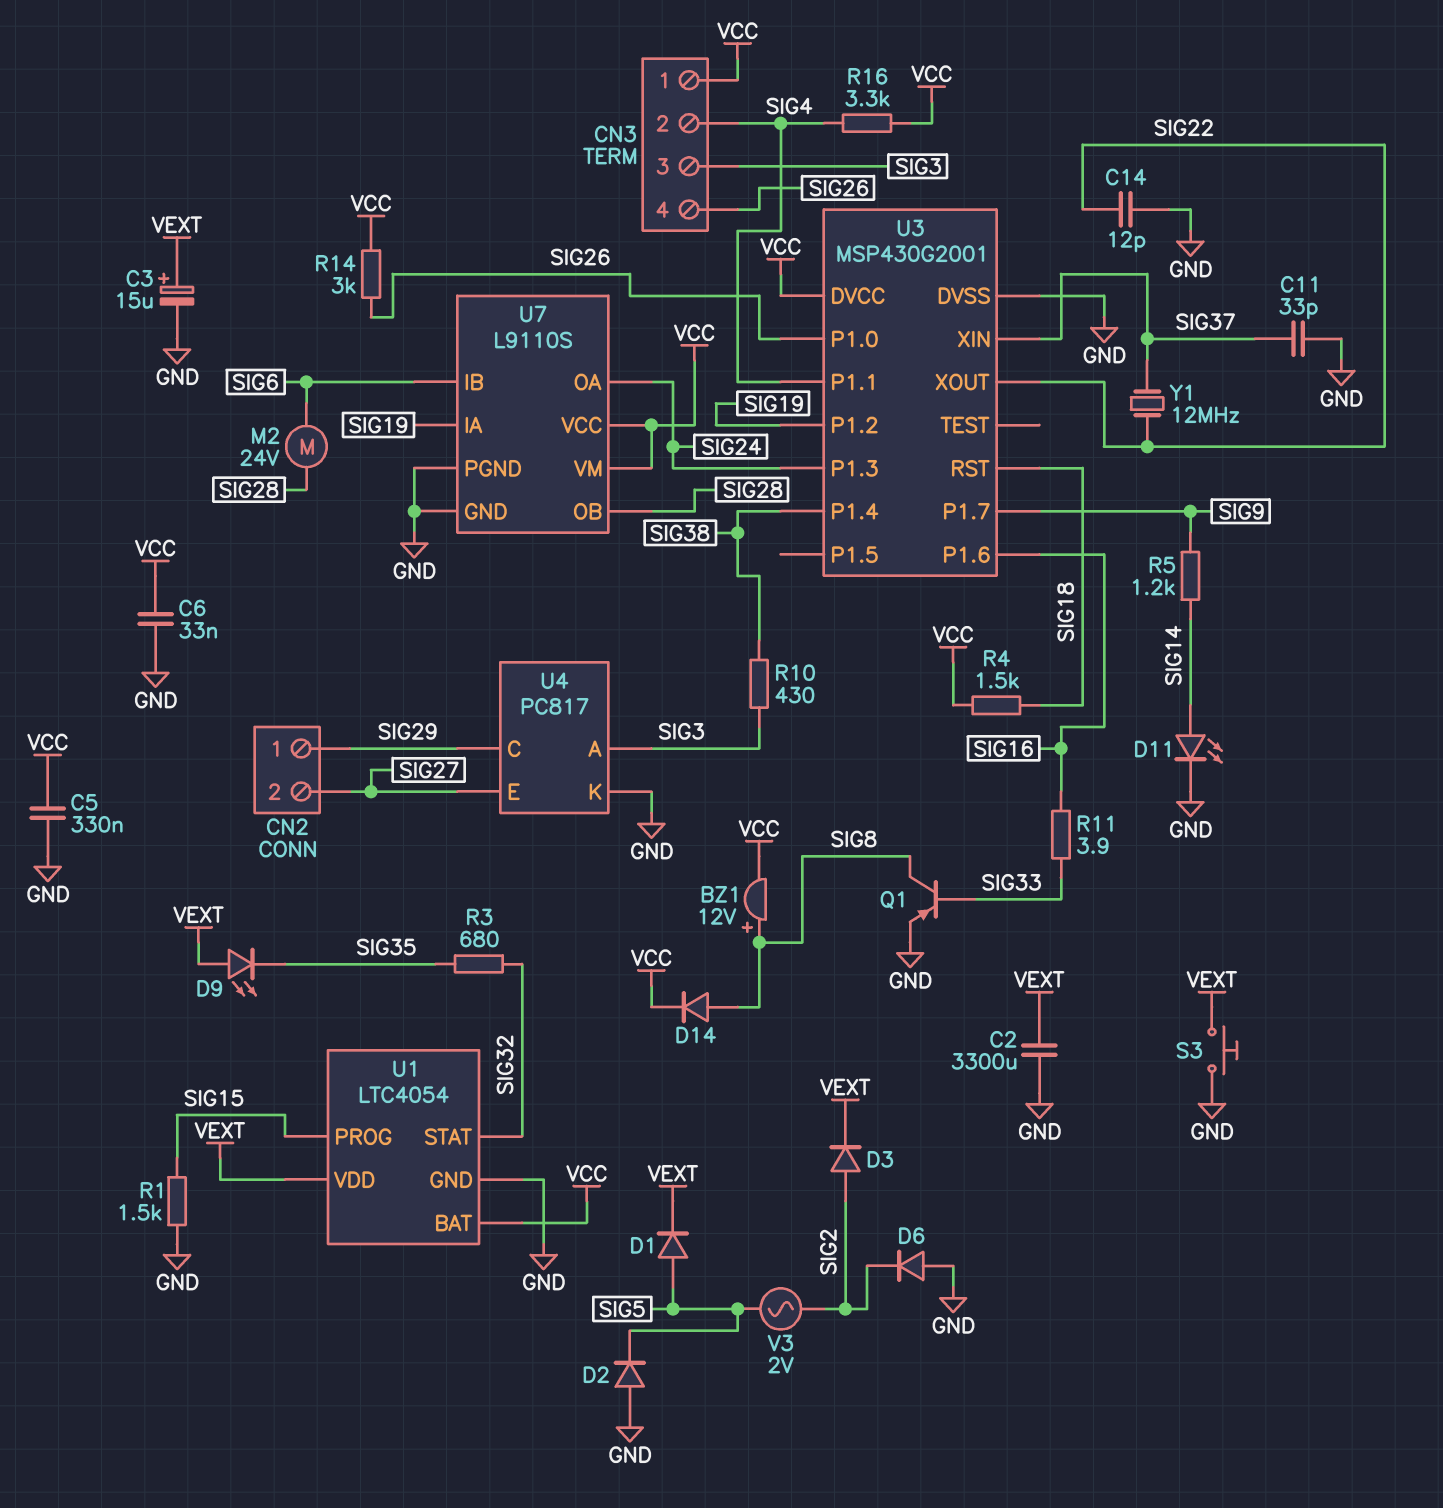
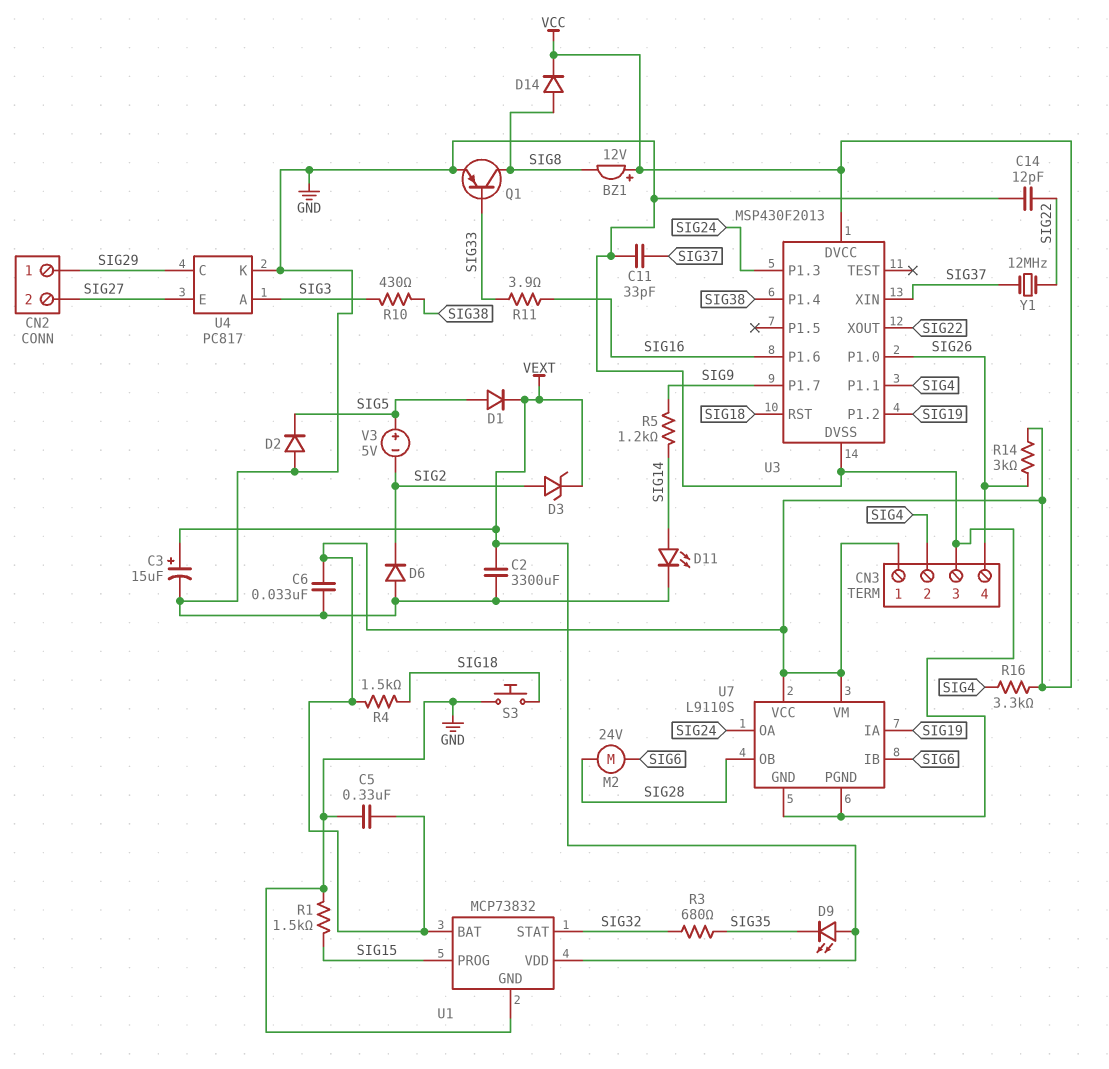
BZ1: buzzer 12V (plus SIG8, minus VCC) -> buzzer 12V (plus VCC, minus SIG8)
CN3 pin 3: SIG3 -> GND
D3: diode (A SIG2, K VEXT) -> zener (A SIG2, K VEXT)
S3: button (GND, VEXT) -> button (GND, SIG18)
U1: LTC4054 -> MCP73832
U3: MSP430G2001 -> MSP430F2013
V3: AC 2V (SIG2, SIG5) -> 5V (plus SIG5, minus SIG2)

